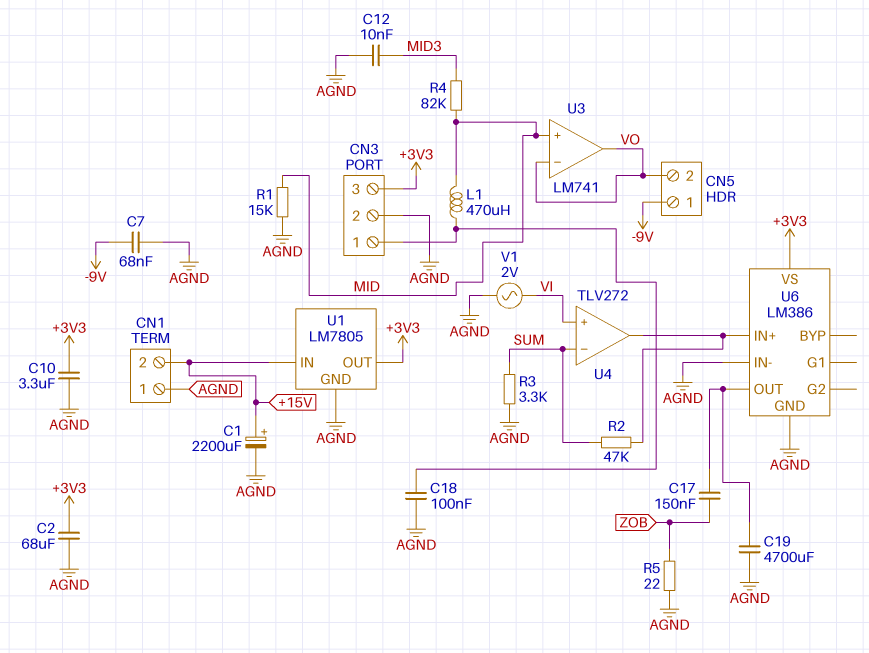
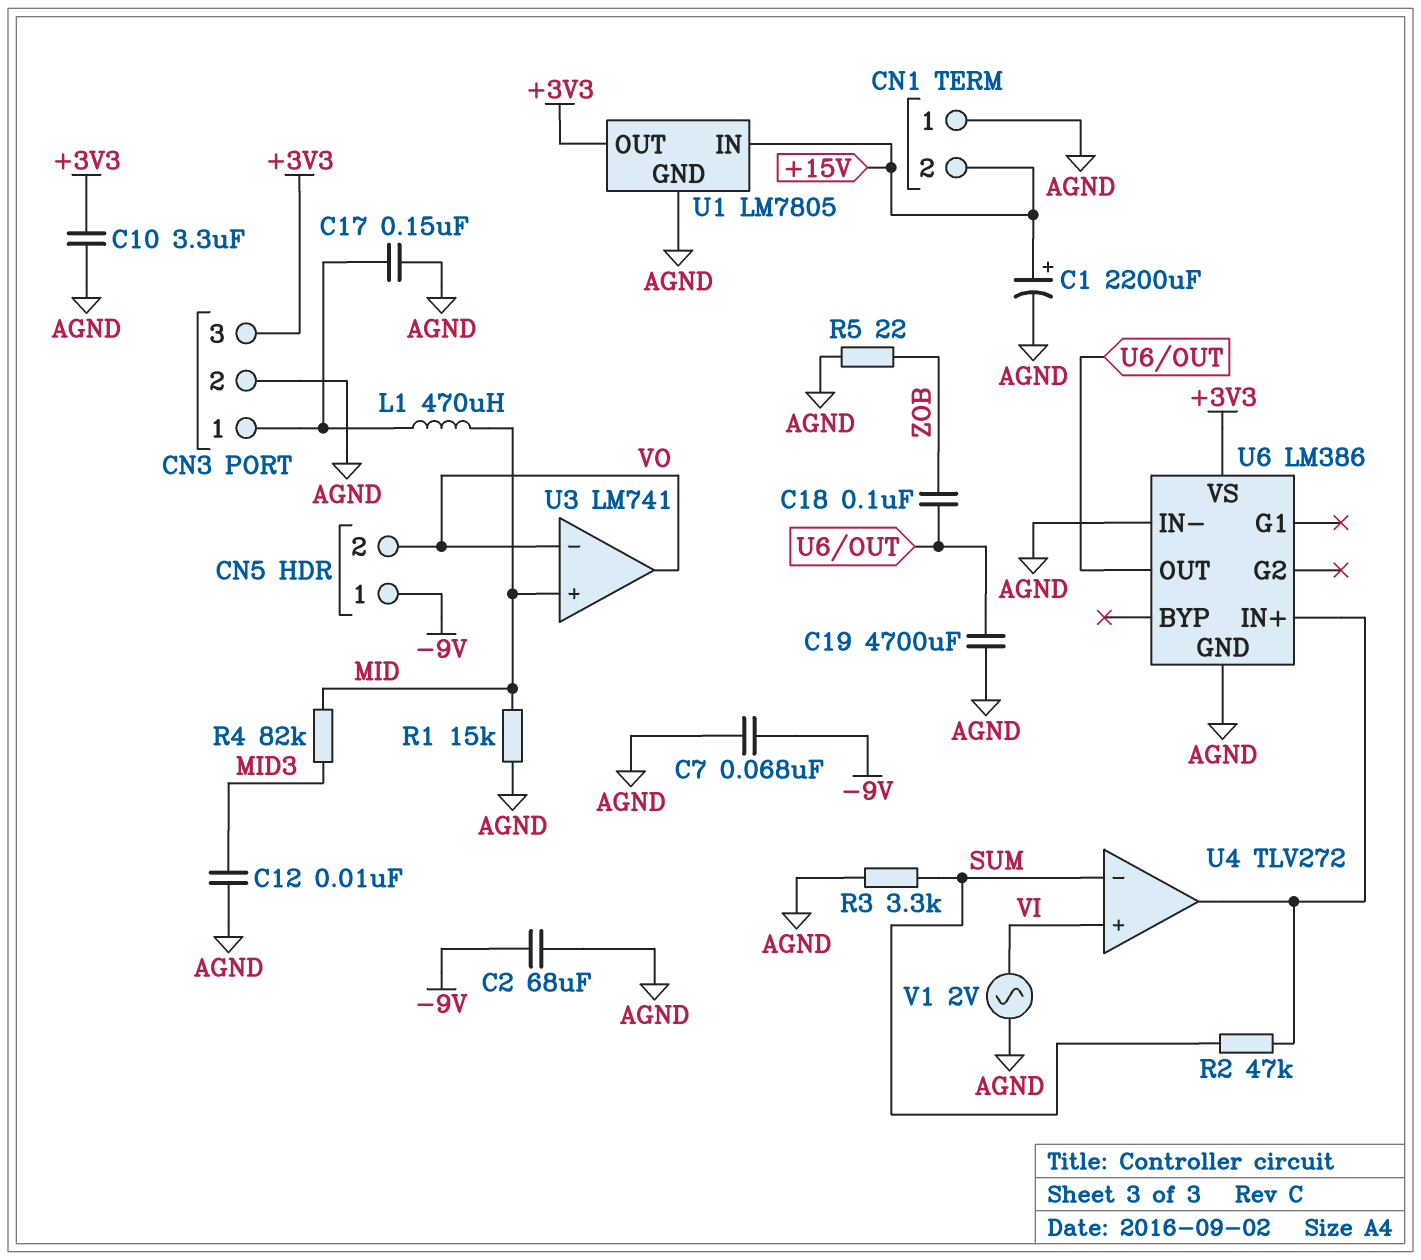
C2: 68uF (+3V3, AGND) -> 68uF (-9V, AGND)
C17: 150nF (U6/OUT, ZOB) -> 150nF (AGND, CN3/1)
C18: 100nF (AGND, CN3/1) -> 100nF (U6/OUT, ZOB)

